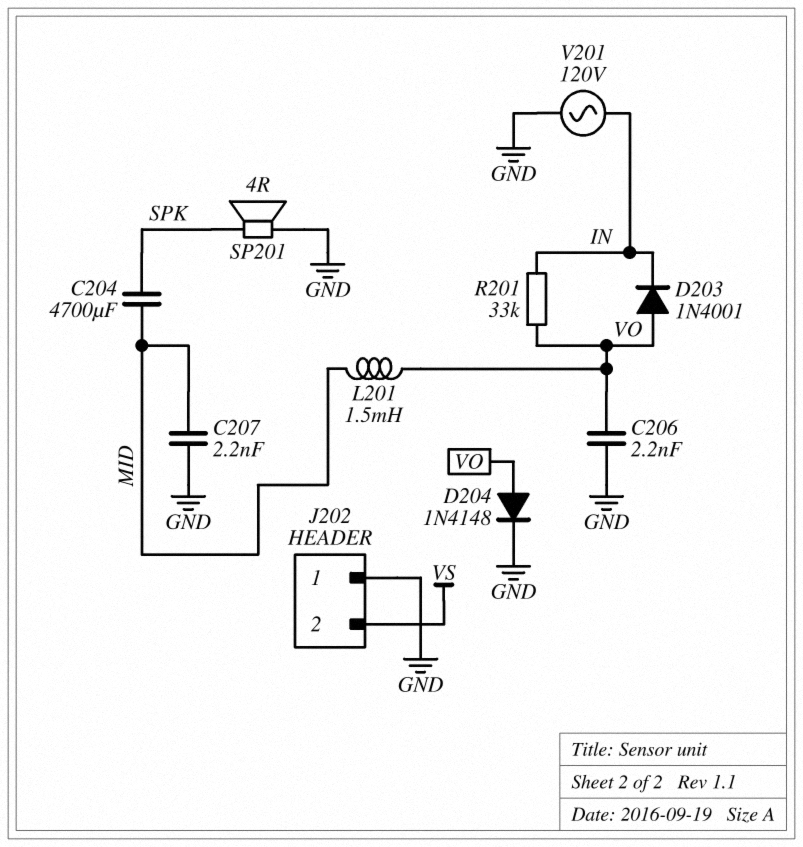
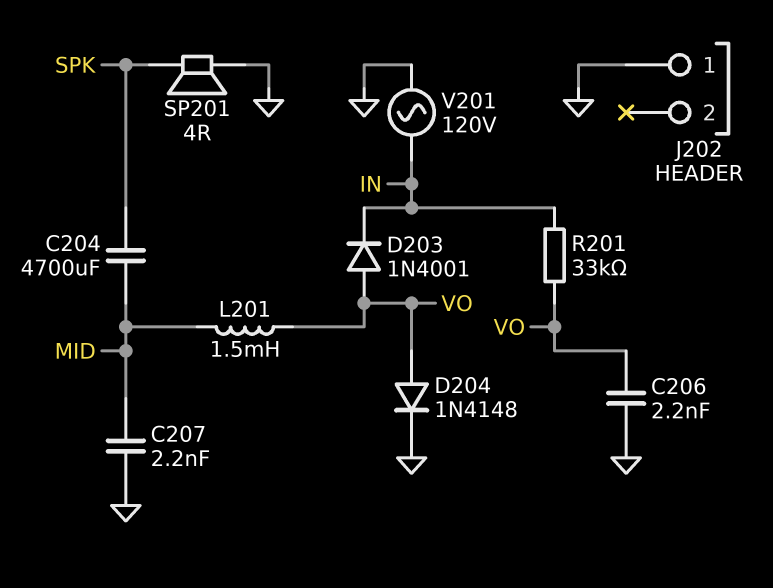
J202 pin 2: VS -> none

